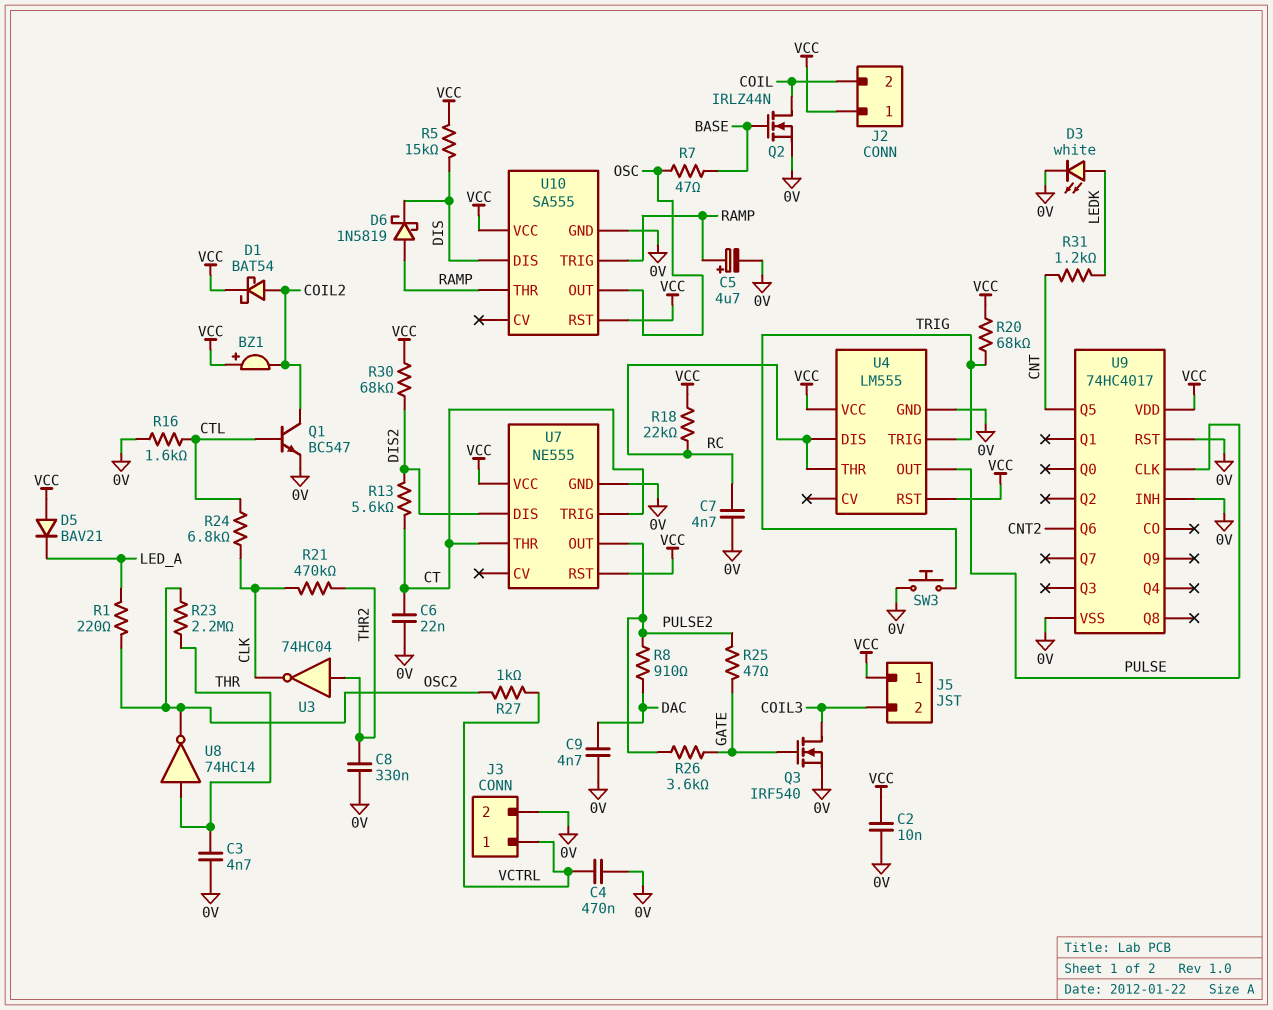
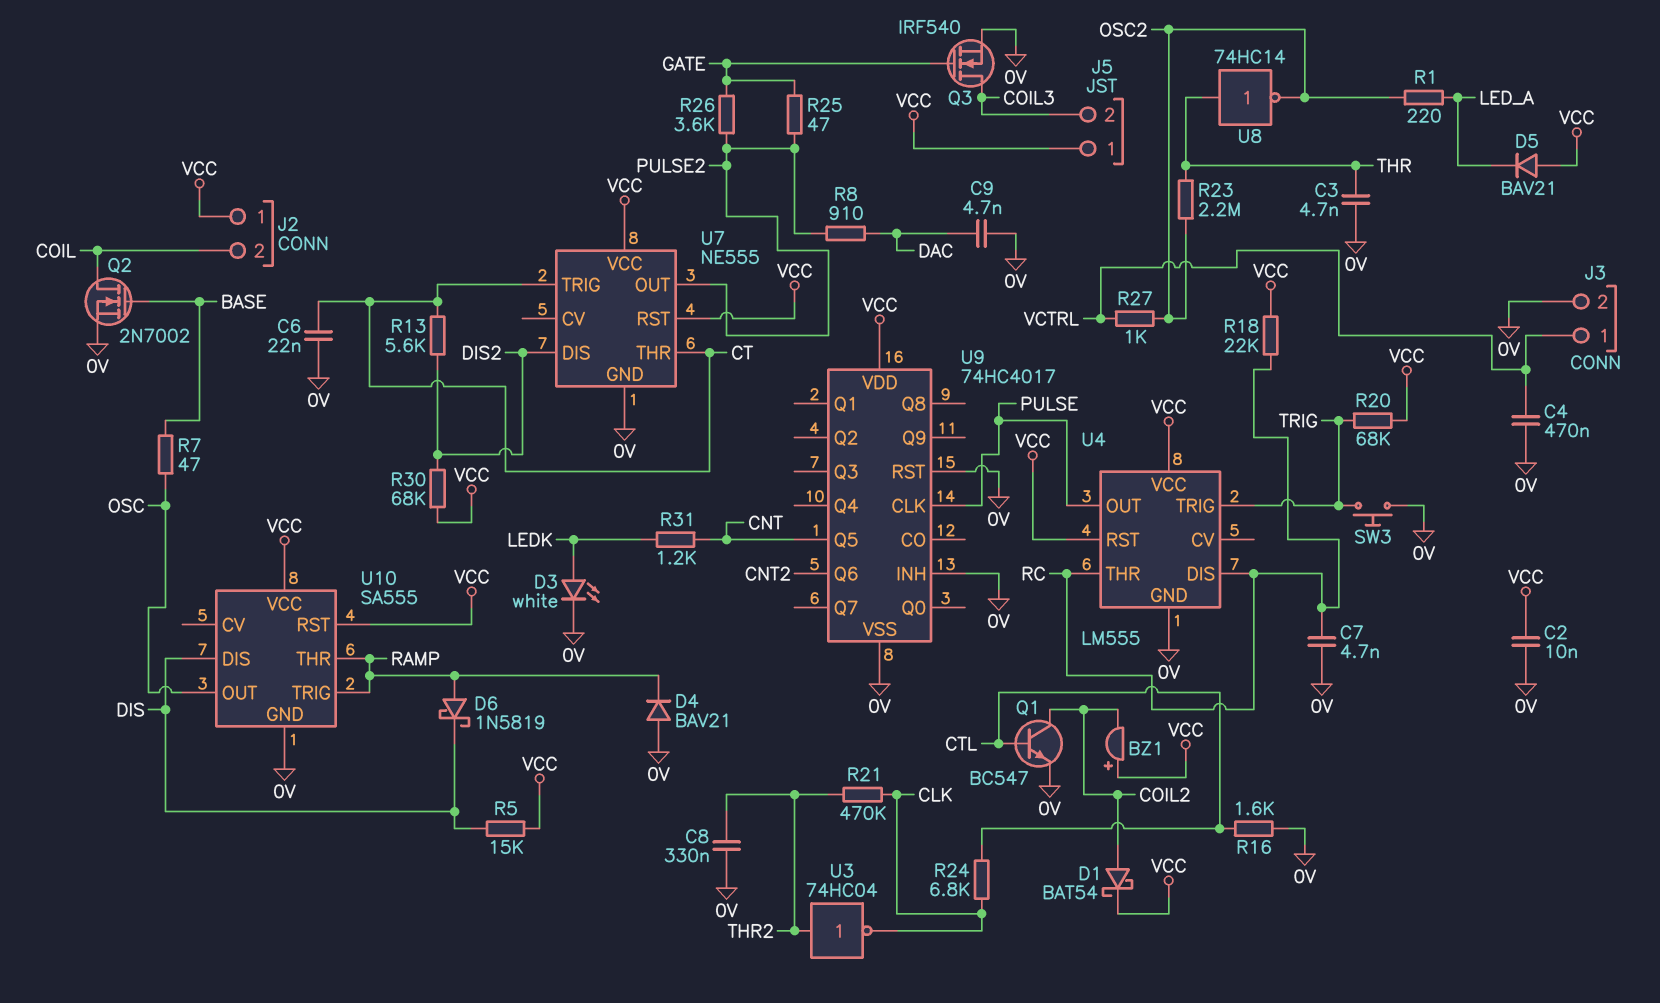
C5: 4.7uF (plus RAMP, minus 0V) -> none
D4: none -> diode BAV21 (A 0V, K RAMP)
Q2: NMOS IRLZ44N (G BASE, D COIL, S 0V) -> NMOS 2N7002 (G BASE, D COIL, S 0V)

